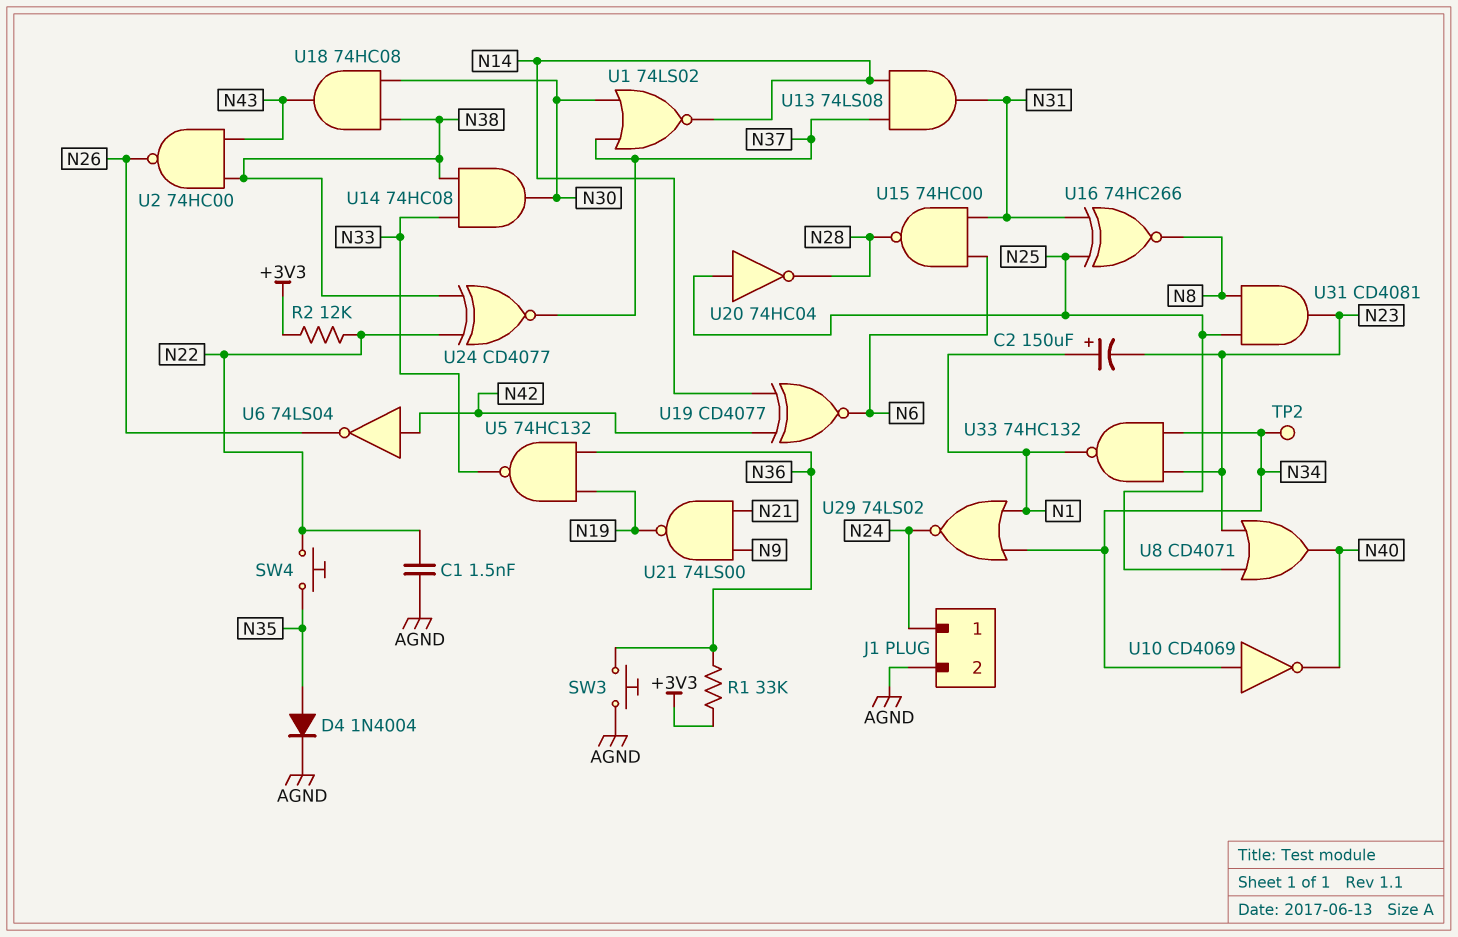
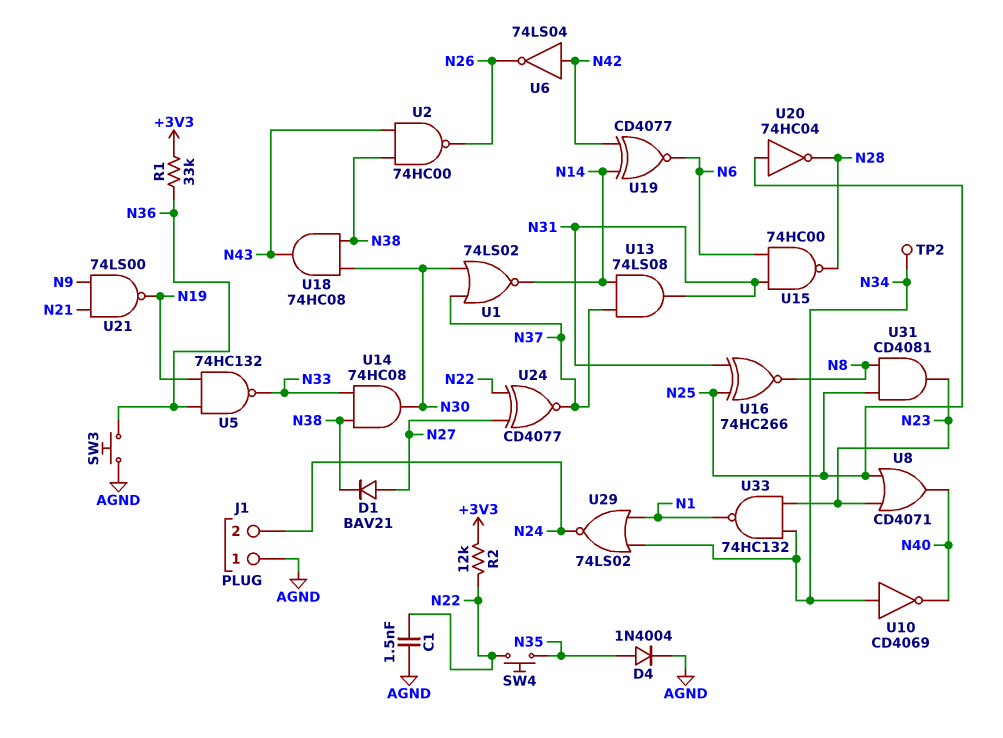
C2: 150uF (plus N1, minus N23) -> none
D1: none -> diode BAV21 (A N27, K N38)
J1 pin 1: N24 -> AGND
J1 pin 2: AGND -> N24
U24: XNOR CD4077 (in N22, in N38, out N37) -> XNOR CD4077 (in N22, in N27, out N37)

